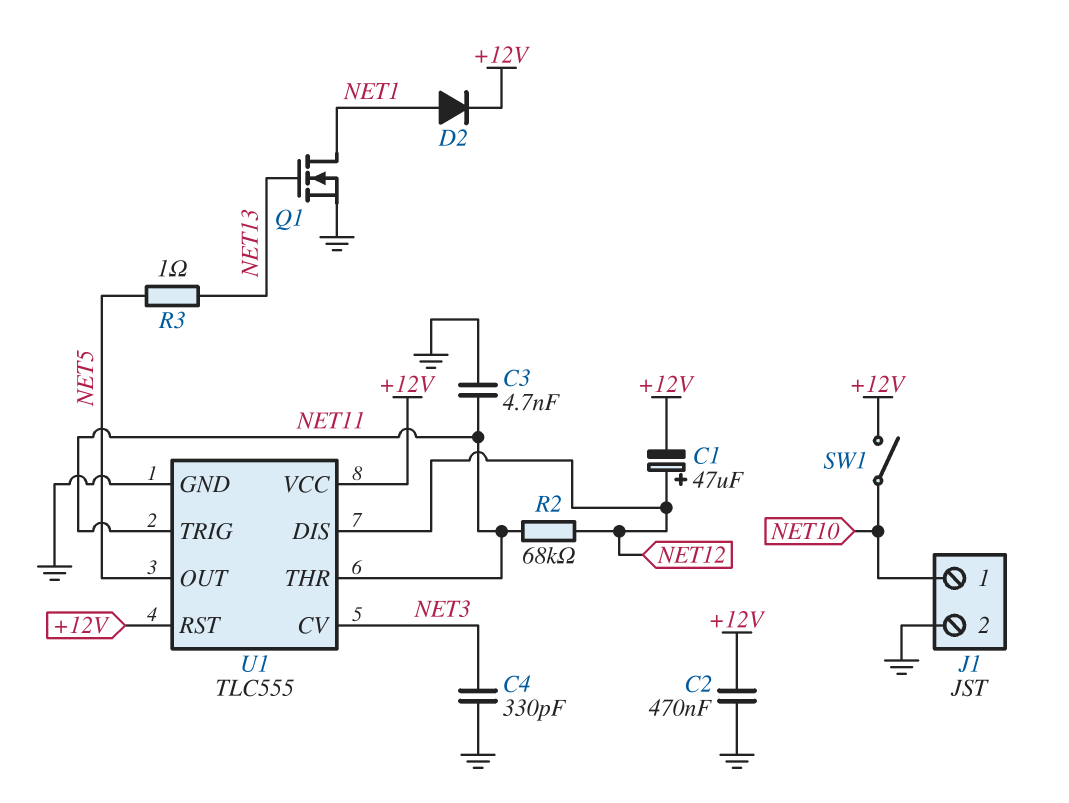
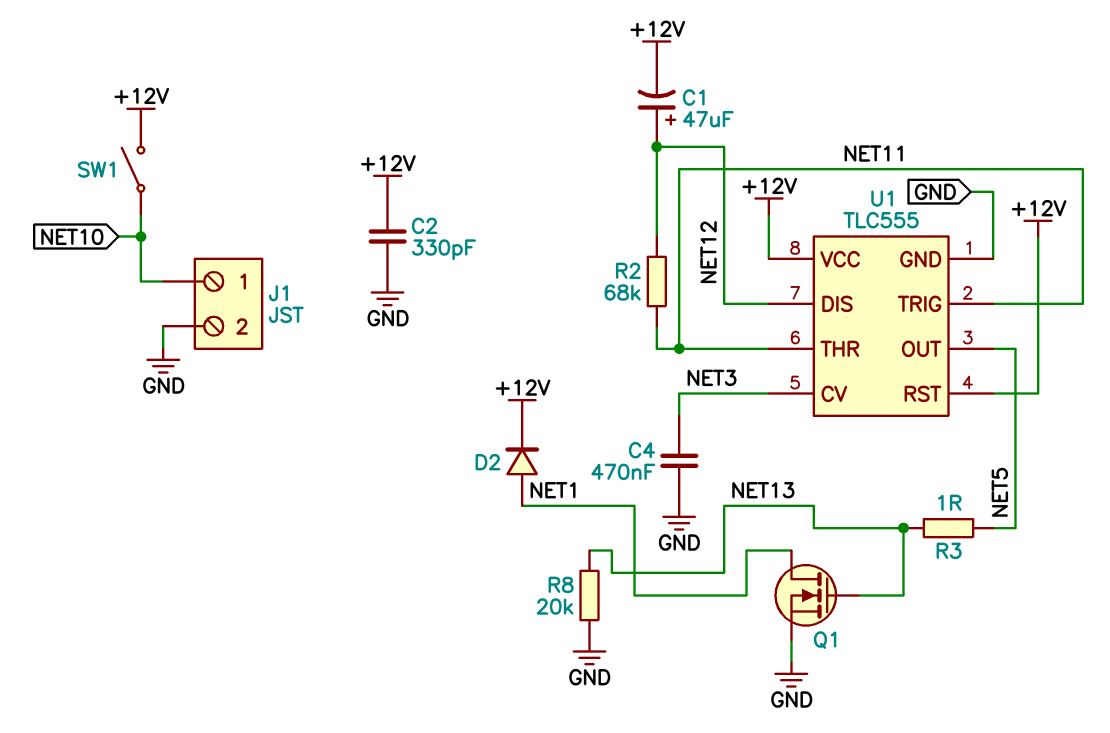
C2: 470nF (+12V, GND) -> 330pF (+12V, GND)
C3: 4.7nF (GND, NET11) -> none
C4: 330pF (GND, NET3) -> 470nF (GND, NET3)
R8: none -> 20k (GND, NET13)

